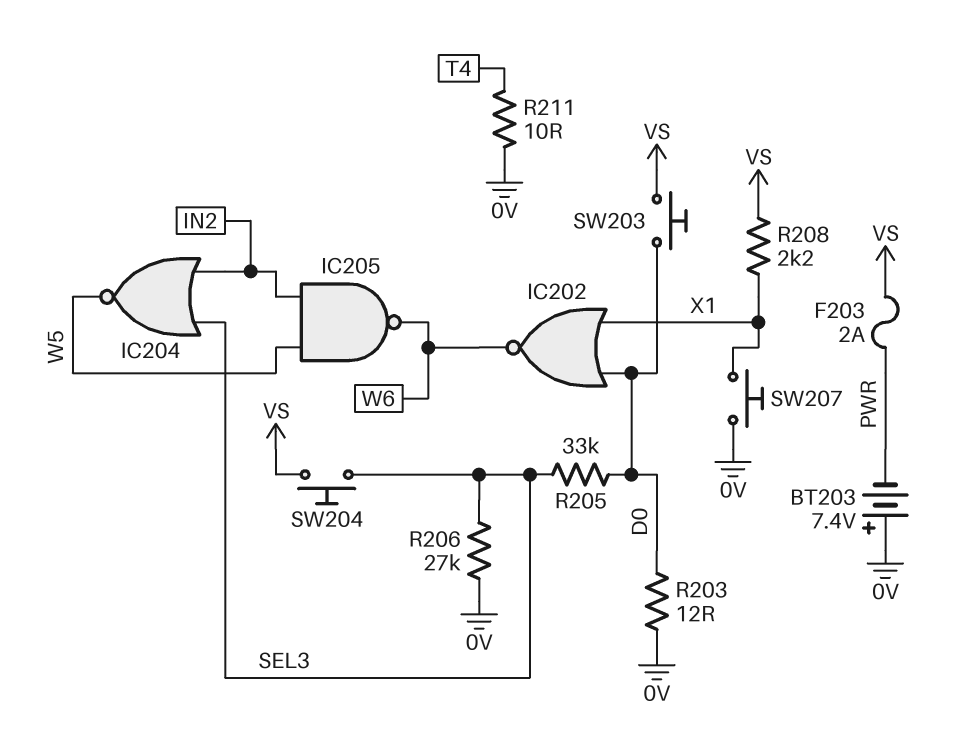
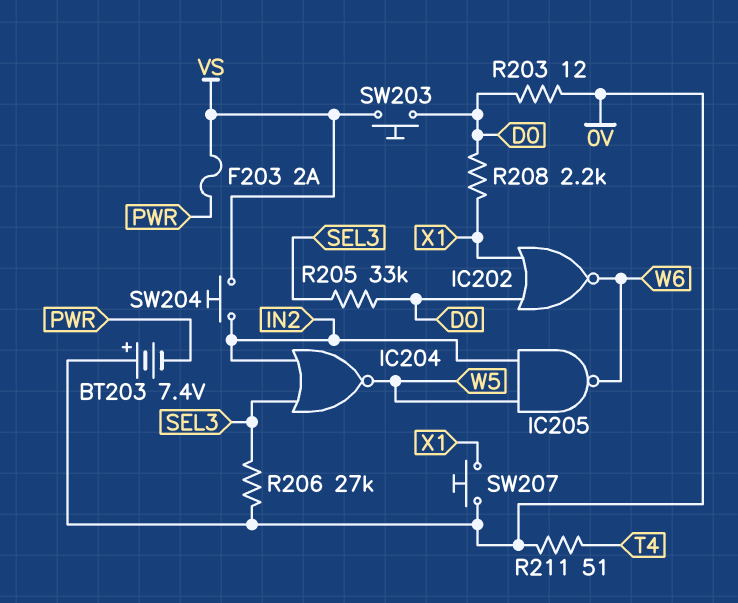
R208: 2.2k (VS, X1) -> 2.2k (D0, X1)
R211: 10 (0V, T4) -> 51 (0V, T4)
SW204: button (SEL3, VS) -> button (IN2, VS)

